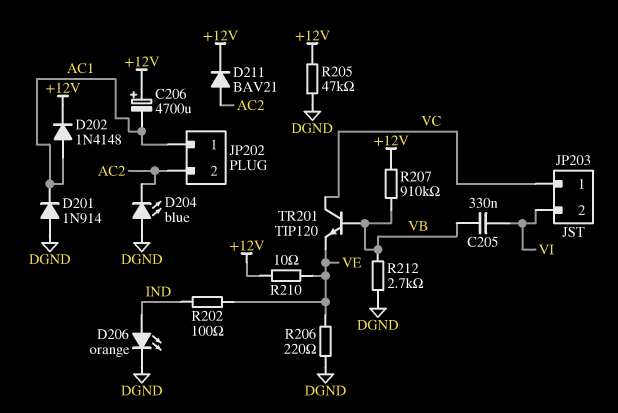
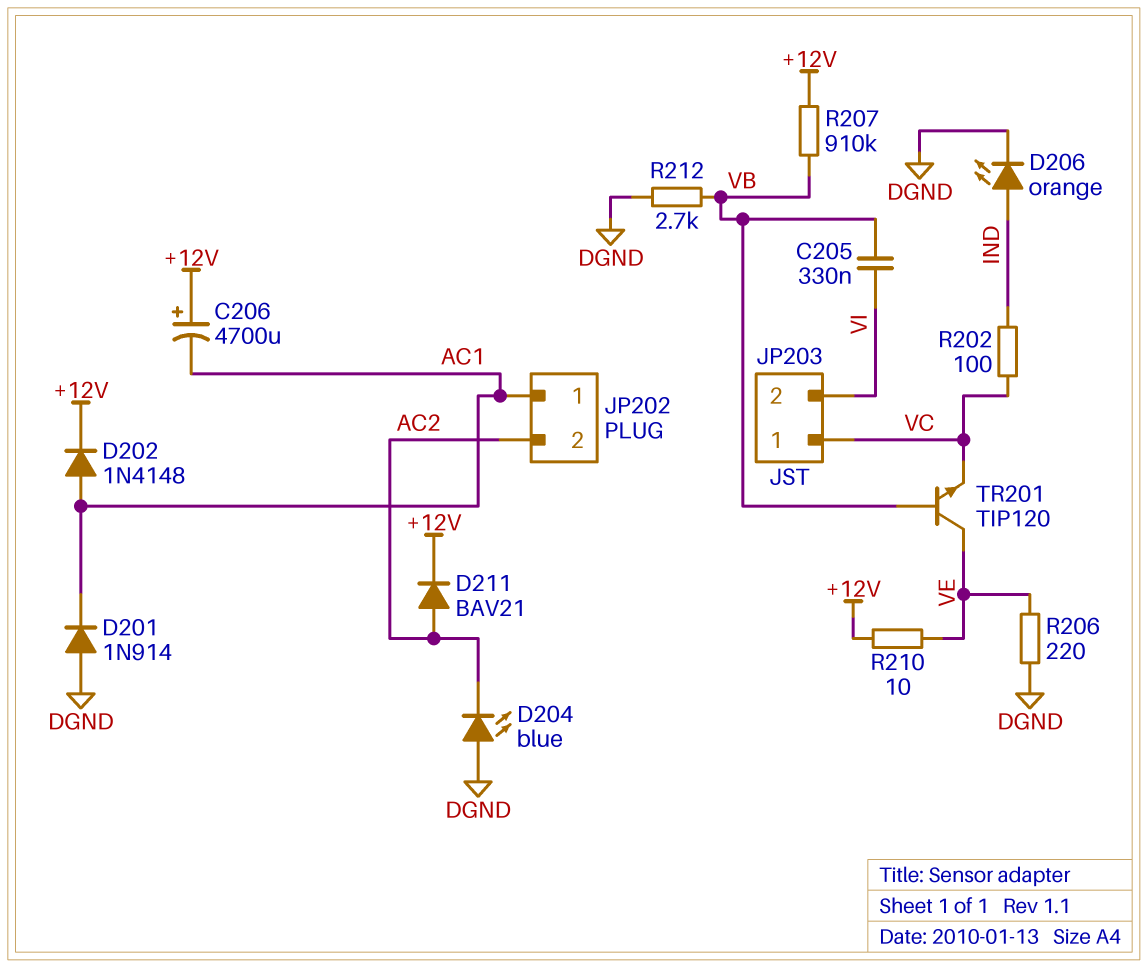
R202: 100 (IND, VE) -> 100 (IND, VC)
R205: 47k (+12V, DGND) -> none
TR201: NPN TIP120 (B VB, C VC, E VE) -> NPN TIP120 (B VB, C VE, E VC)

